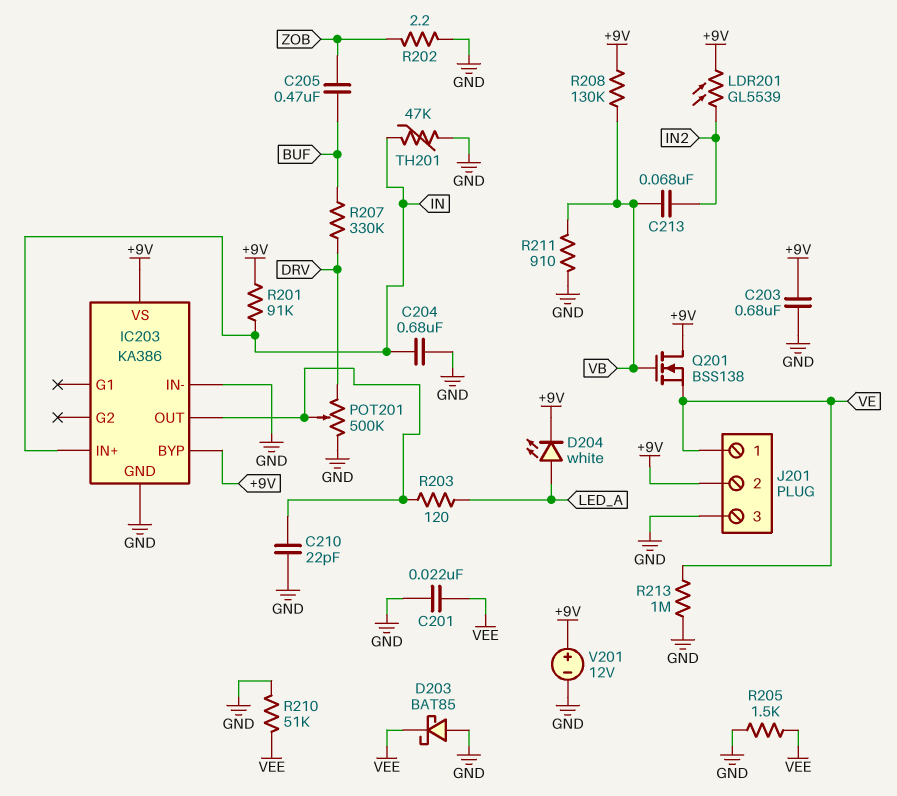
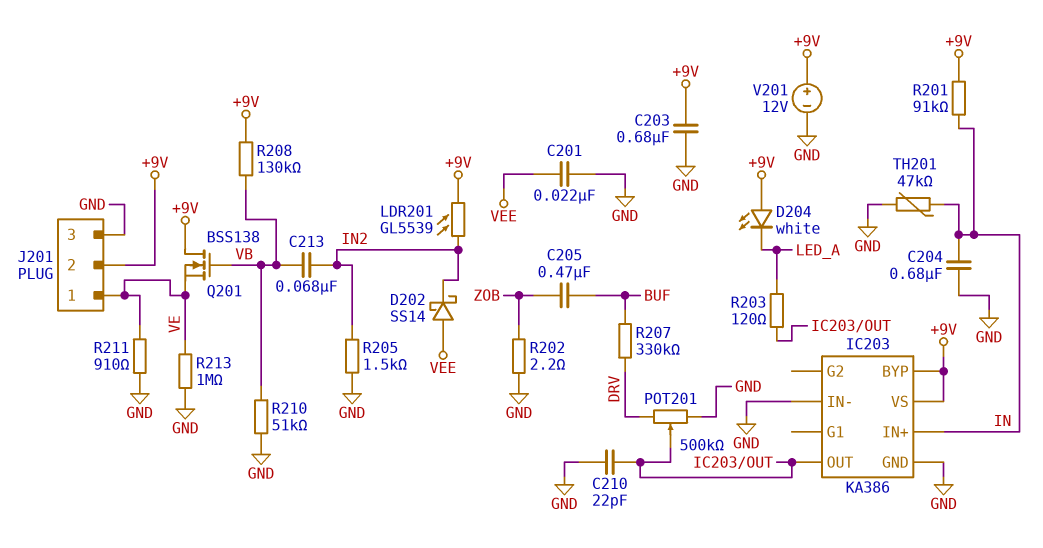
D202: none -> schottky SS14 (A VEE, K IN2)
D203: schottky BAT85 (A GND, K VEE) -> none
D204: LED white (A LED_A, K +9V) -> LED white (A +9V, K LED_A)
R205: 1.5k (GND, VEE) -> 1.5k (GND, IN2)
R210: 51k (GND, VEE) -> 51k (GND, VB)
R211: 910 (GND, VB) -> 910 (GND, VE)

